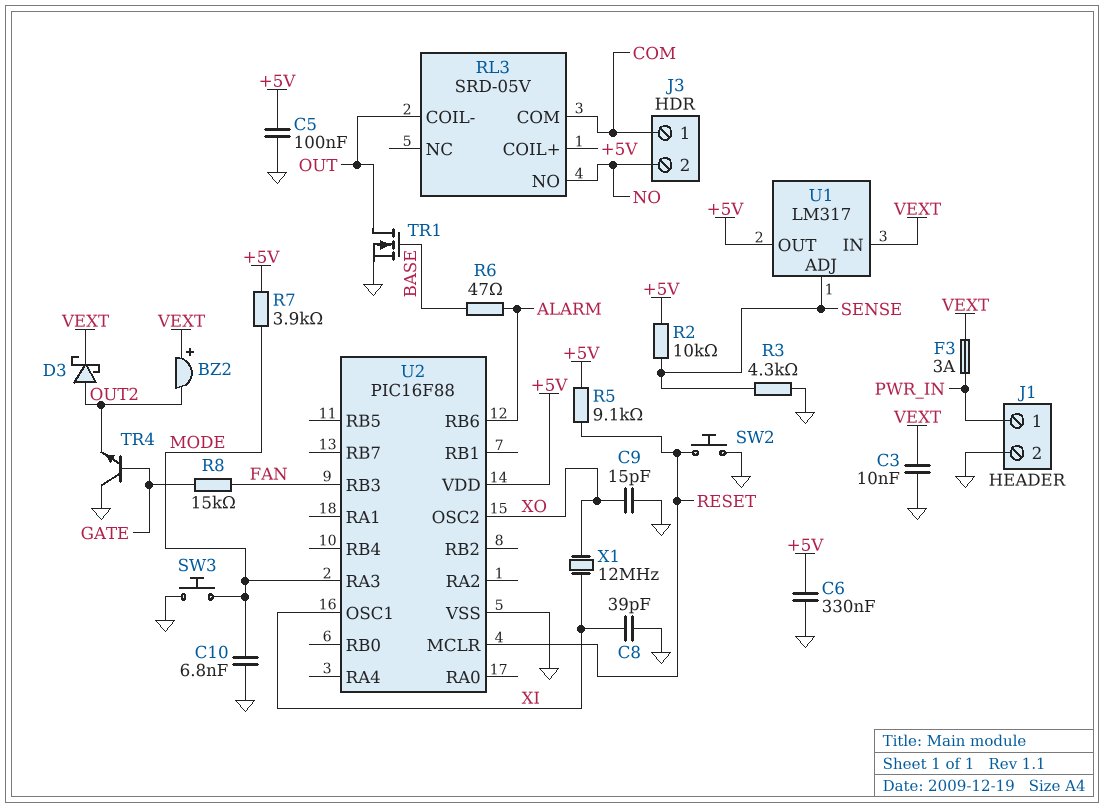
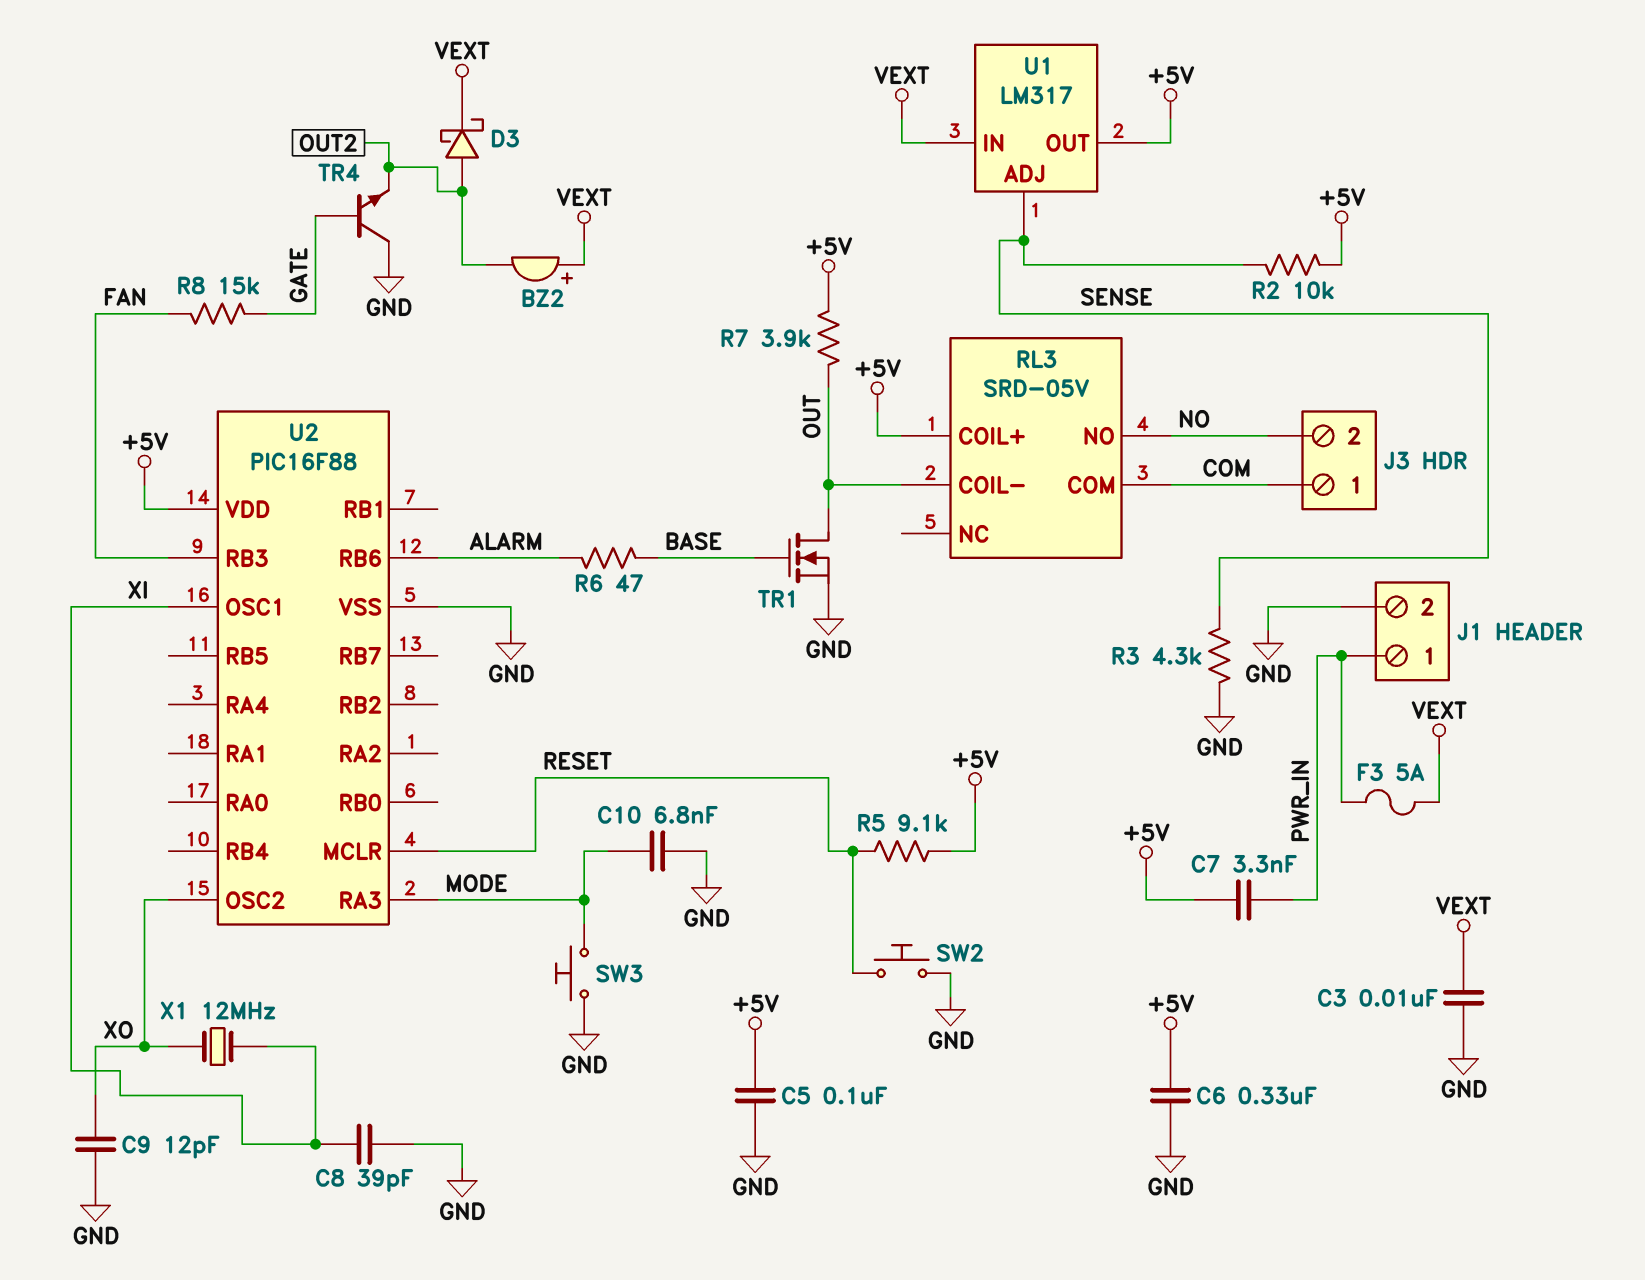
C7: none -> 3.3nF (+5V, PWR_IN)
C9: 15pF (GND, XO) -> 12pF (GND, XO)
F3: 3A (PWR_IN, VEXT) -> 5A (PWR_IN, VEXT)
R7: 3.9k (+5V, MODE) -> 3.9k (+5V, OUT)

